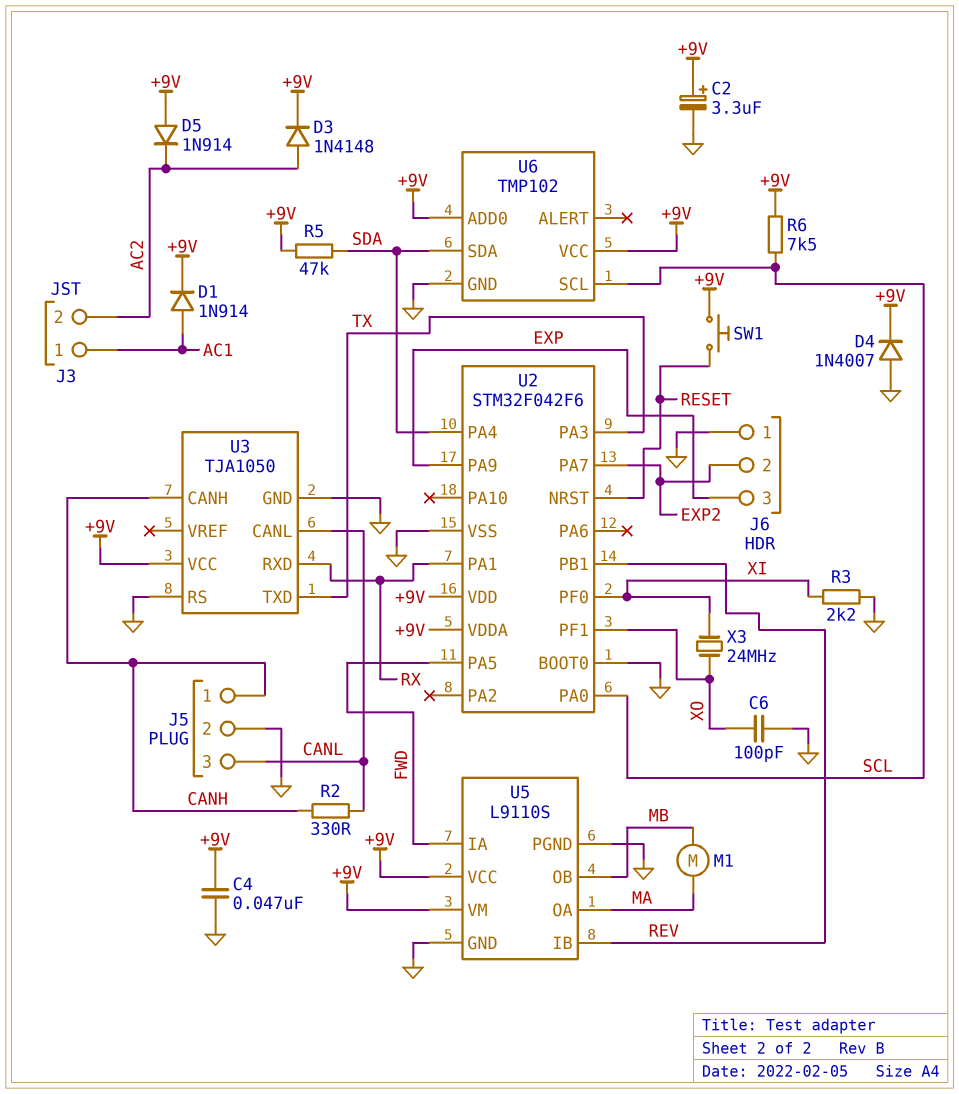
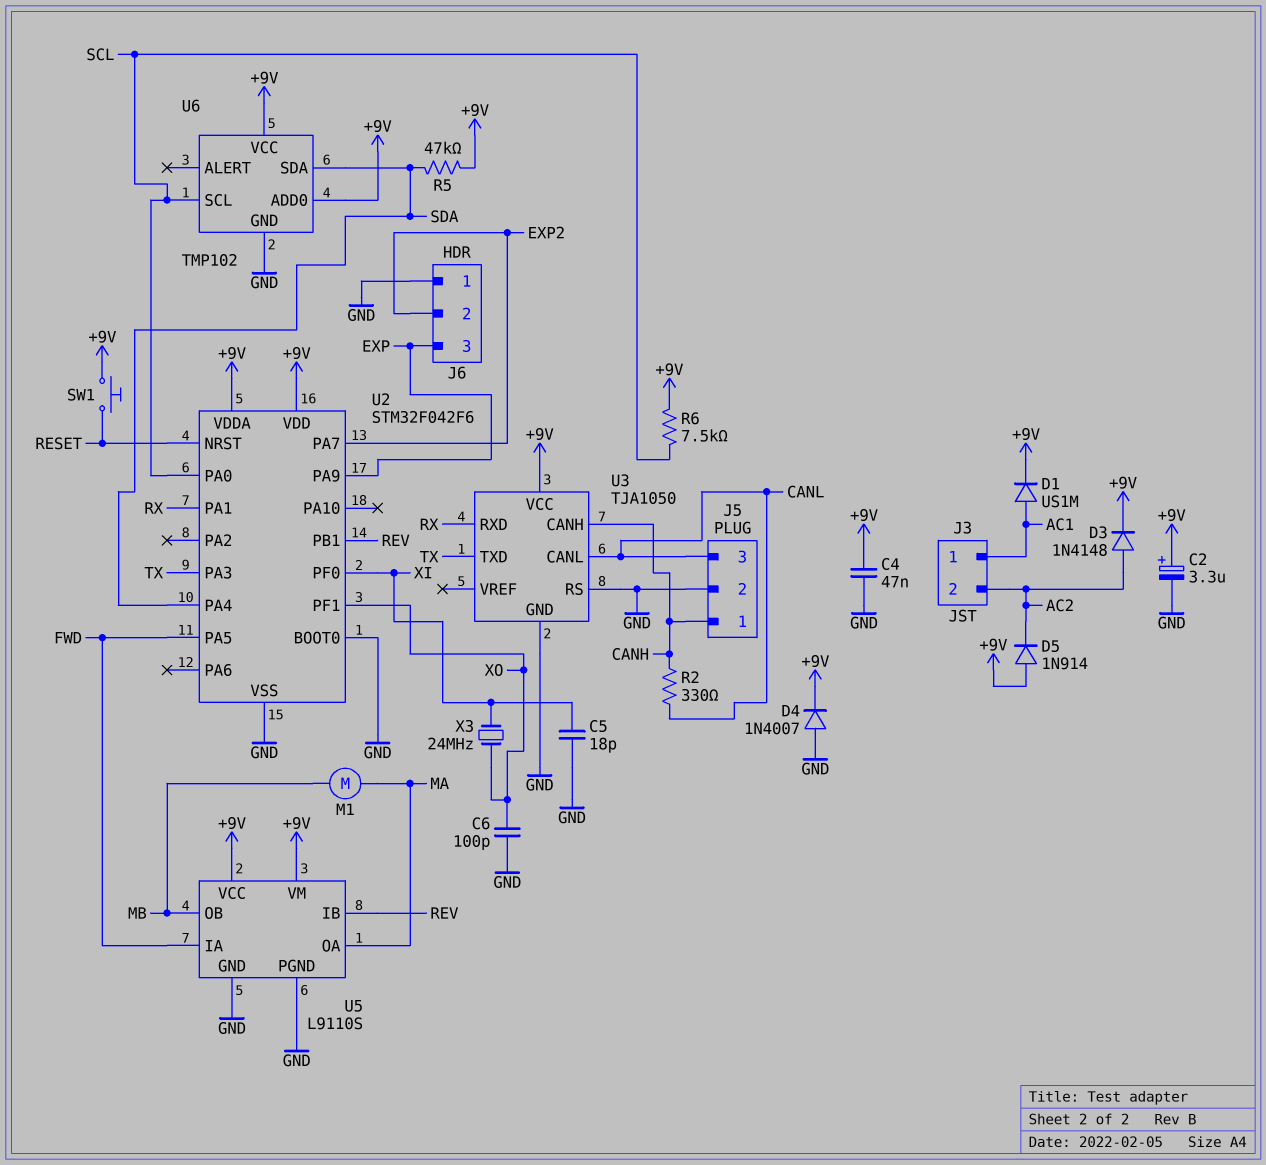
C5: none -> 18pF (GND, XI)
D1: diode 1N914 (A AC1, K +9V) -> diode US1M (A AC1, K +9V)
R3: 2.2k (GND, XI) -> none

